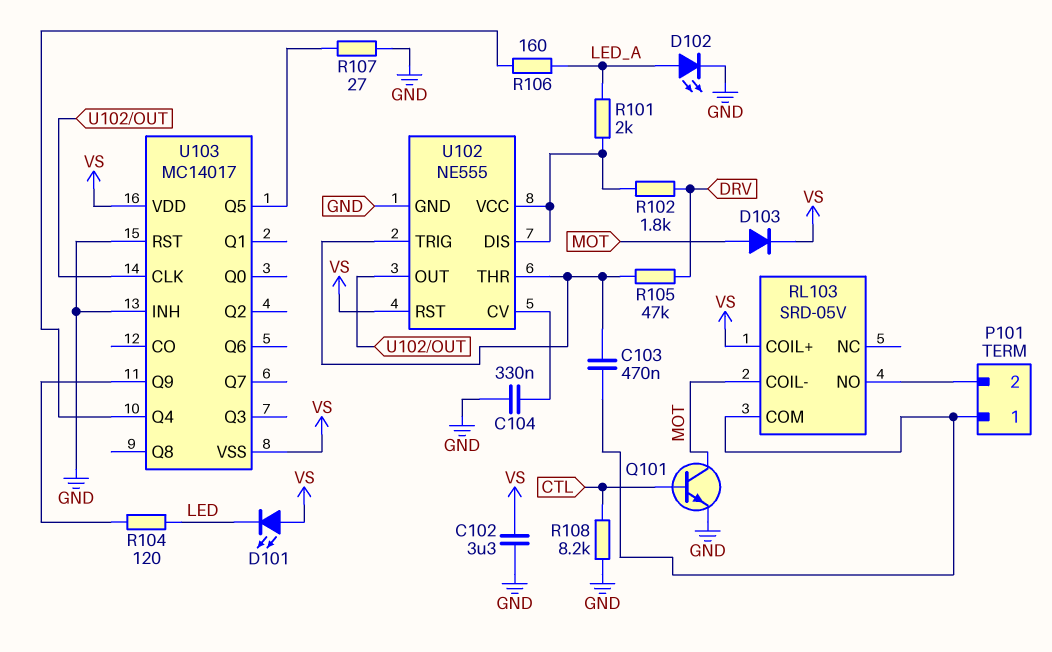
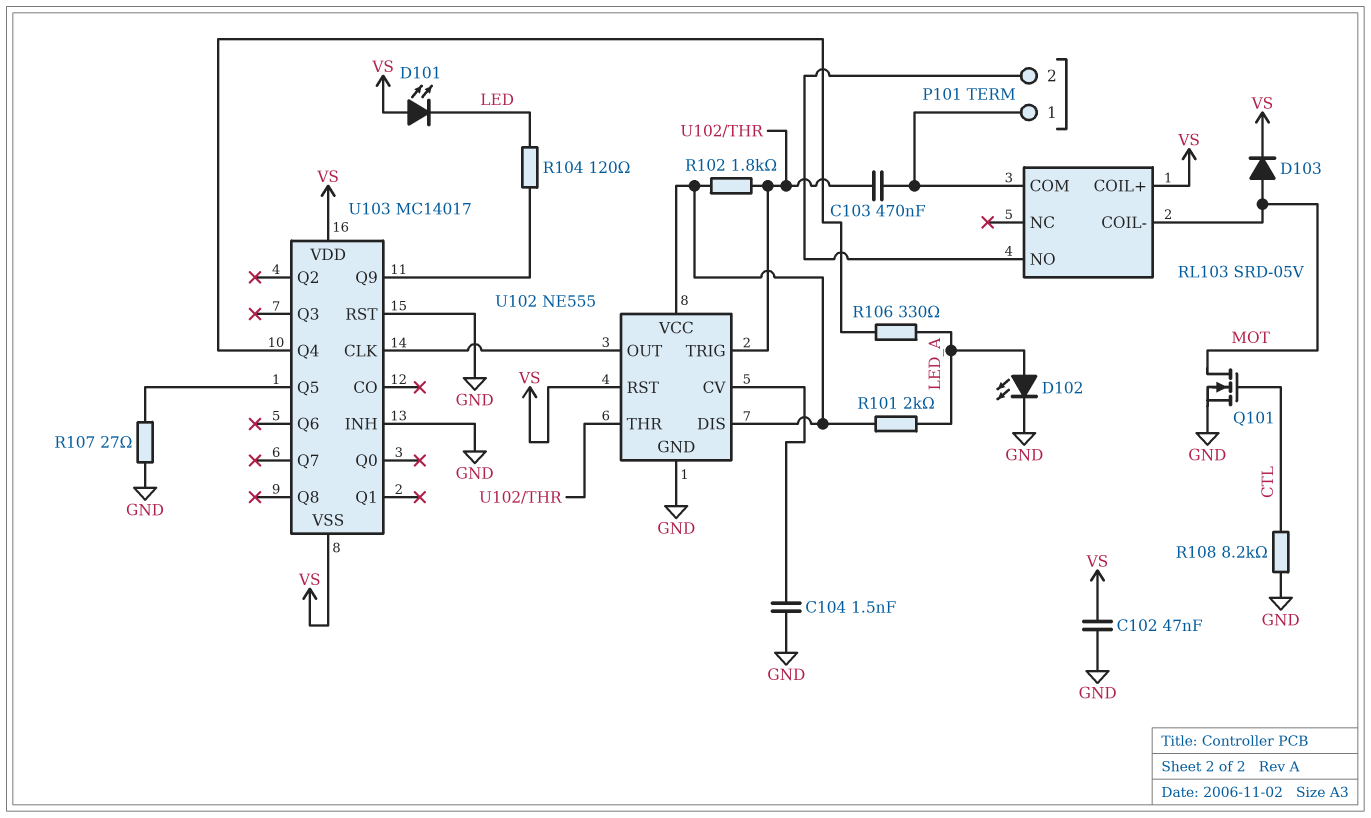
C102: 3.3uF (GND, VS) -> 47nF (GND, VS)
C104: 330nF (GND, U102/CV) -> 1.5nF (GND, U102/CV)
Q101: NPN (B CTL, C MOT, E GND) -> NMOS (G CTL, D MOT, S GND)
R102: 1.8k (DRV, U102/DIS) -> 1.8k (U102/DIS, U102/THR)
R105: 47k (DRV, U102/THR) -> none
R106: 160 (LED_A, U103/Q4) -> 330 (LED_A, U103/Q4)

